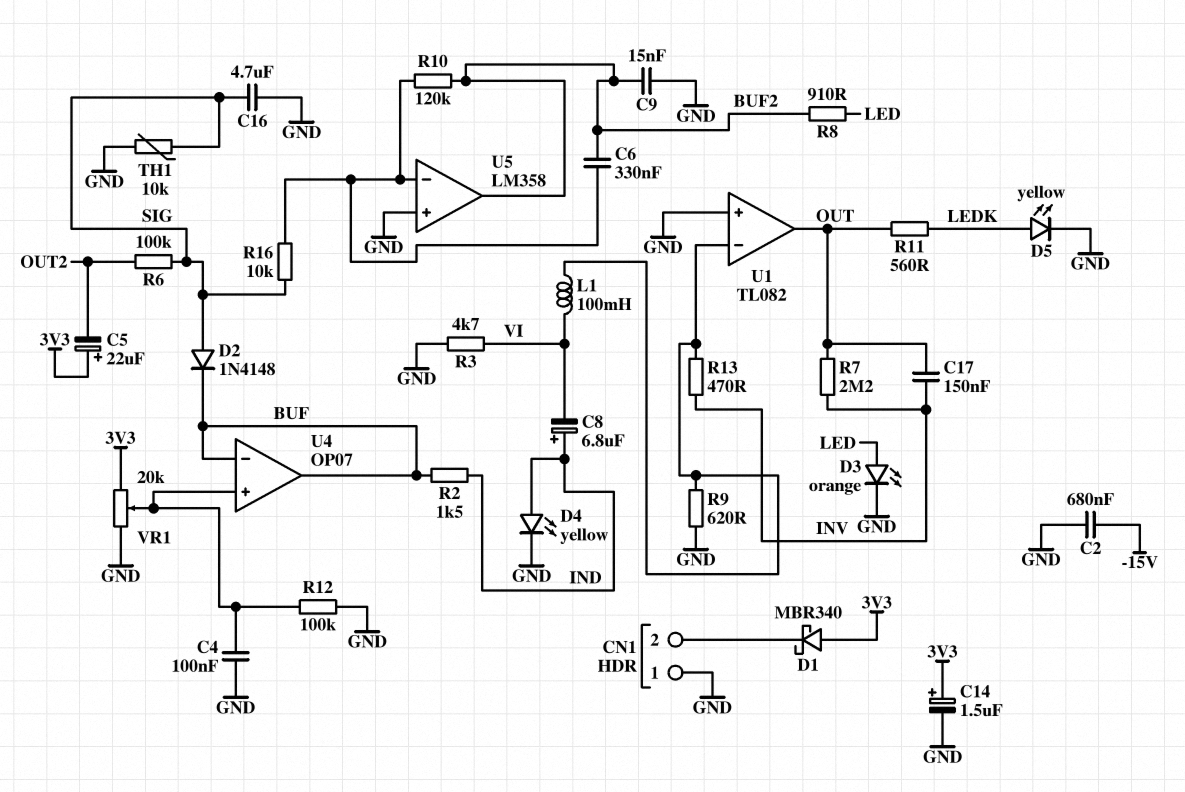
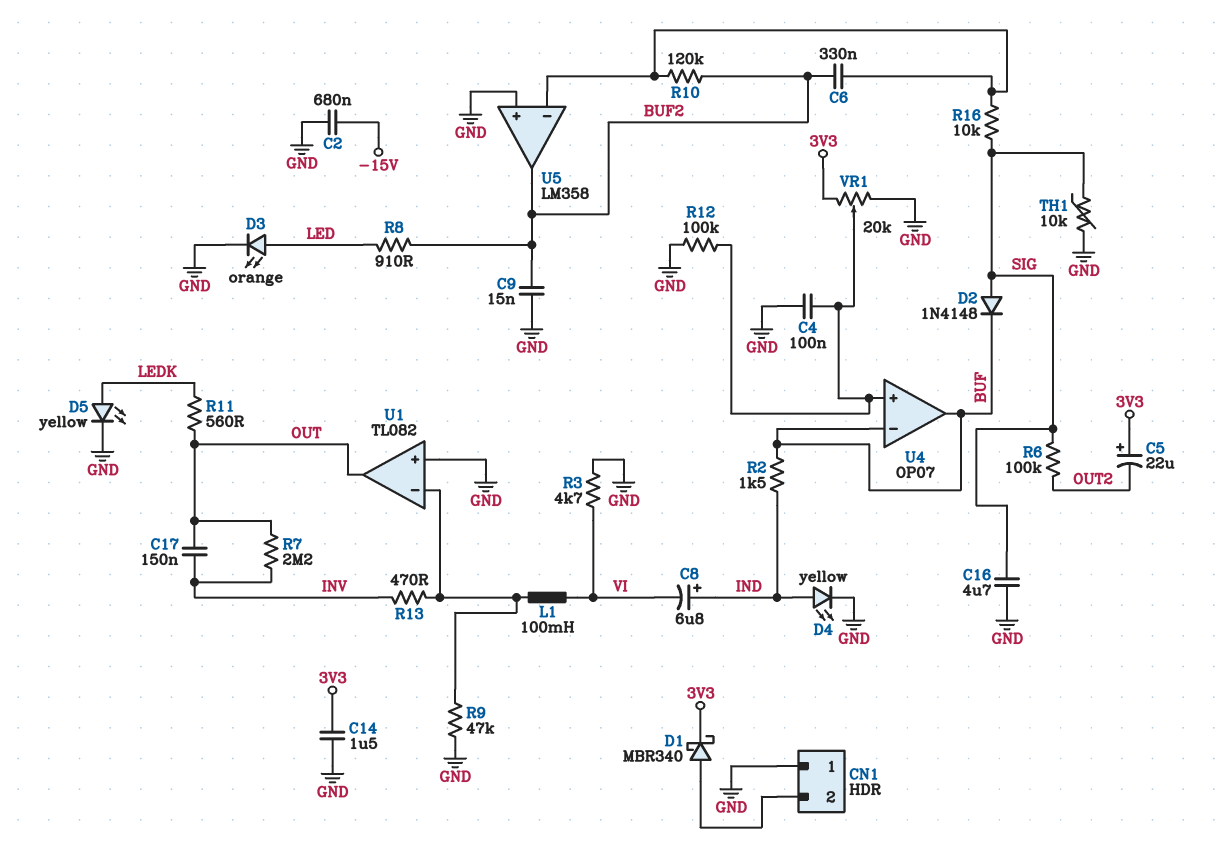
C14: 1.5uF (plus 3V3, minus GND) -> 1.5uF (3V3, GND)
D1: schottky MBR340 (A 3V3, K CN1/2) -> schottky MBR340 (A CN1/2, K 3V3)
R9: 620 (GND, U1/in-) -> 47k (GND, U1/in-)

